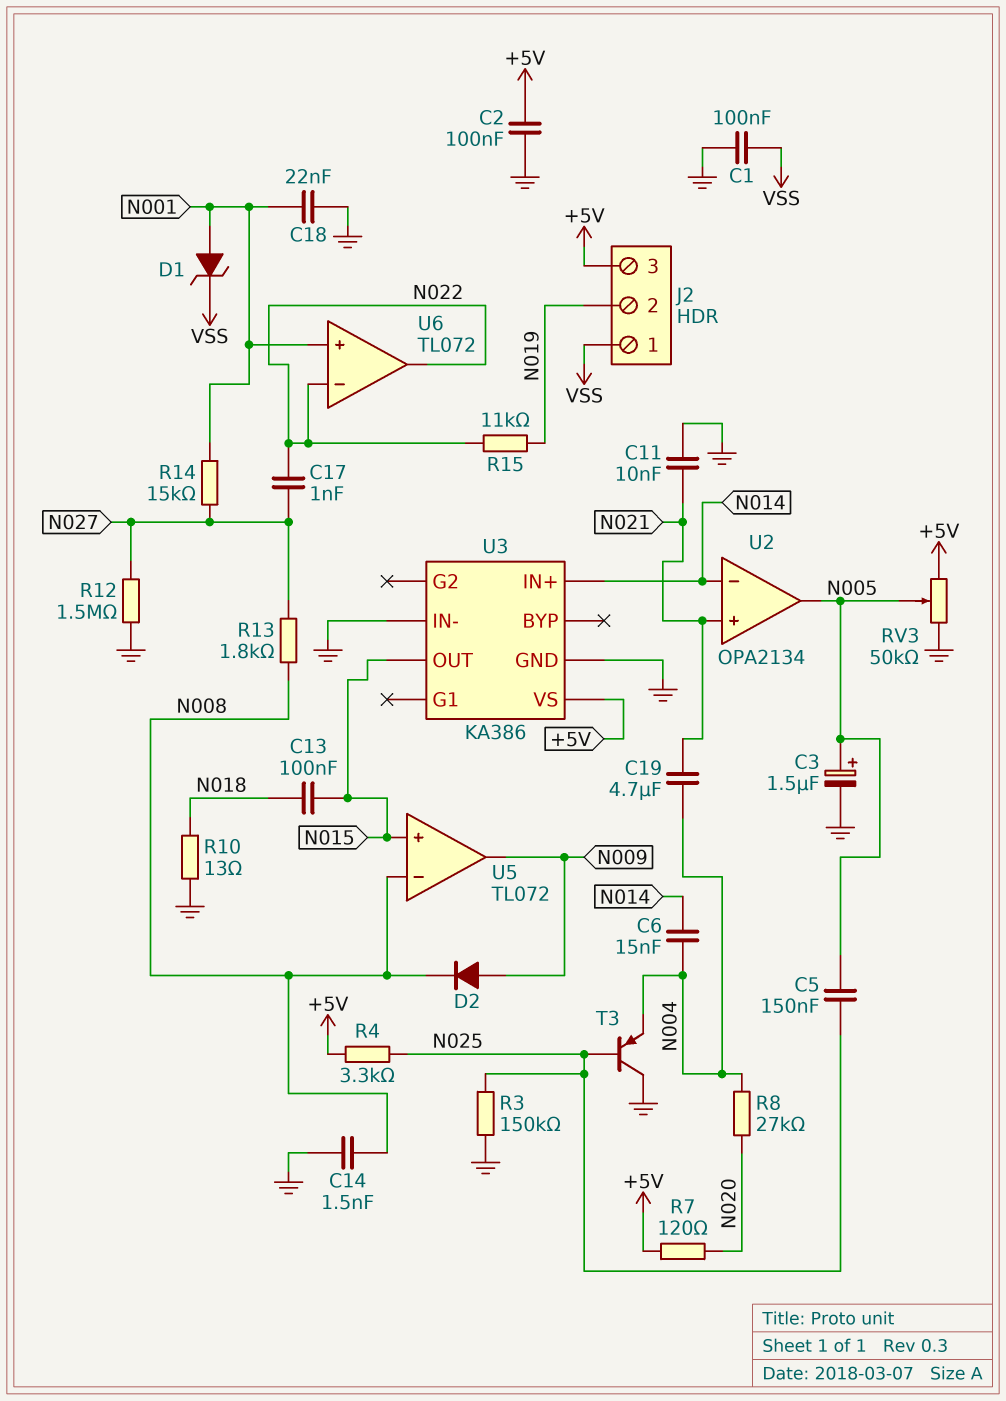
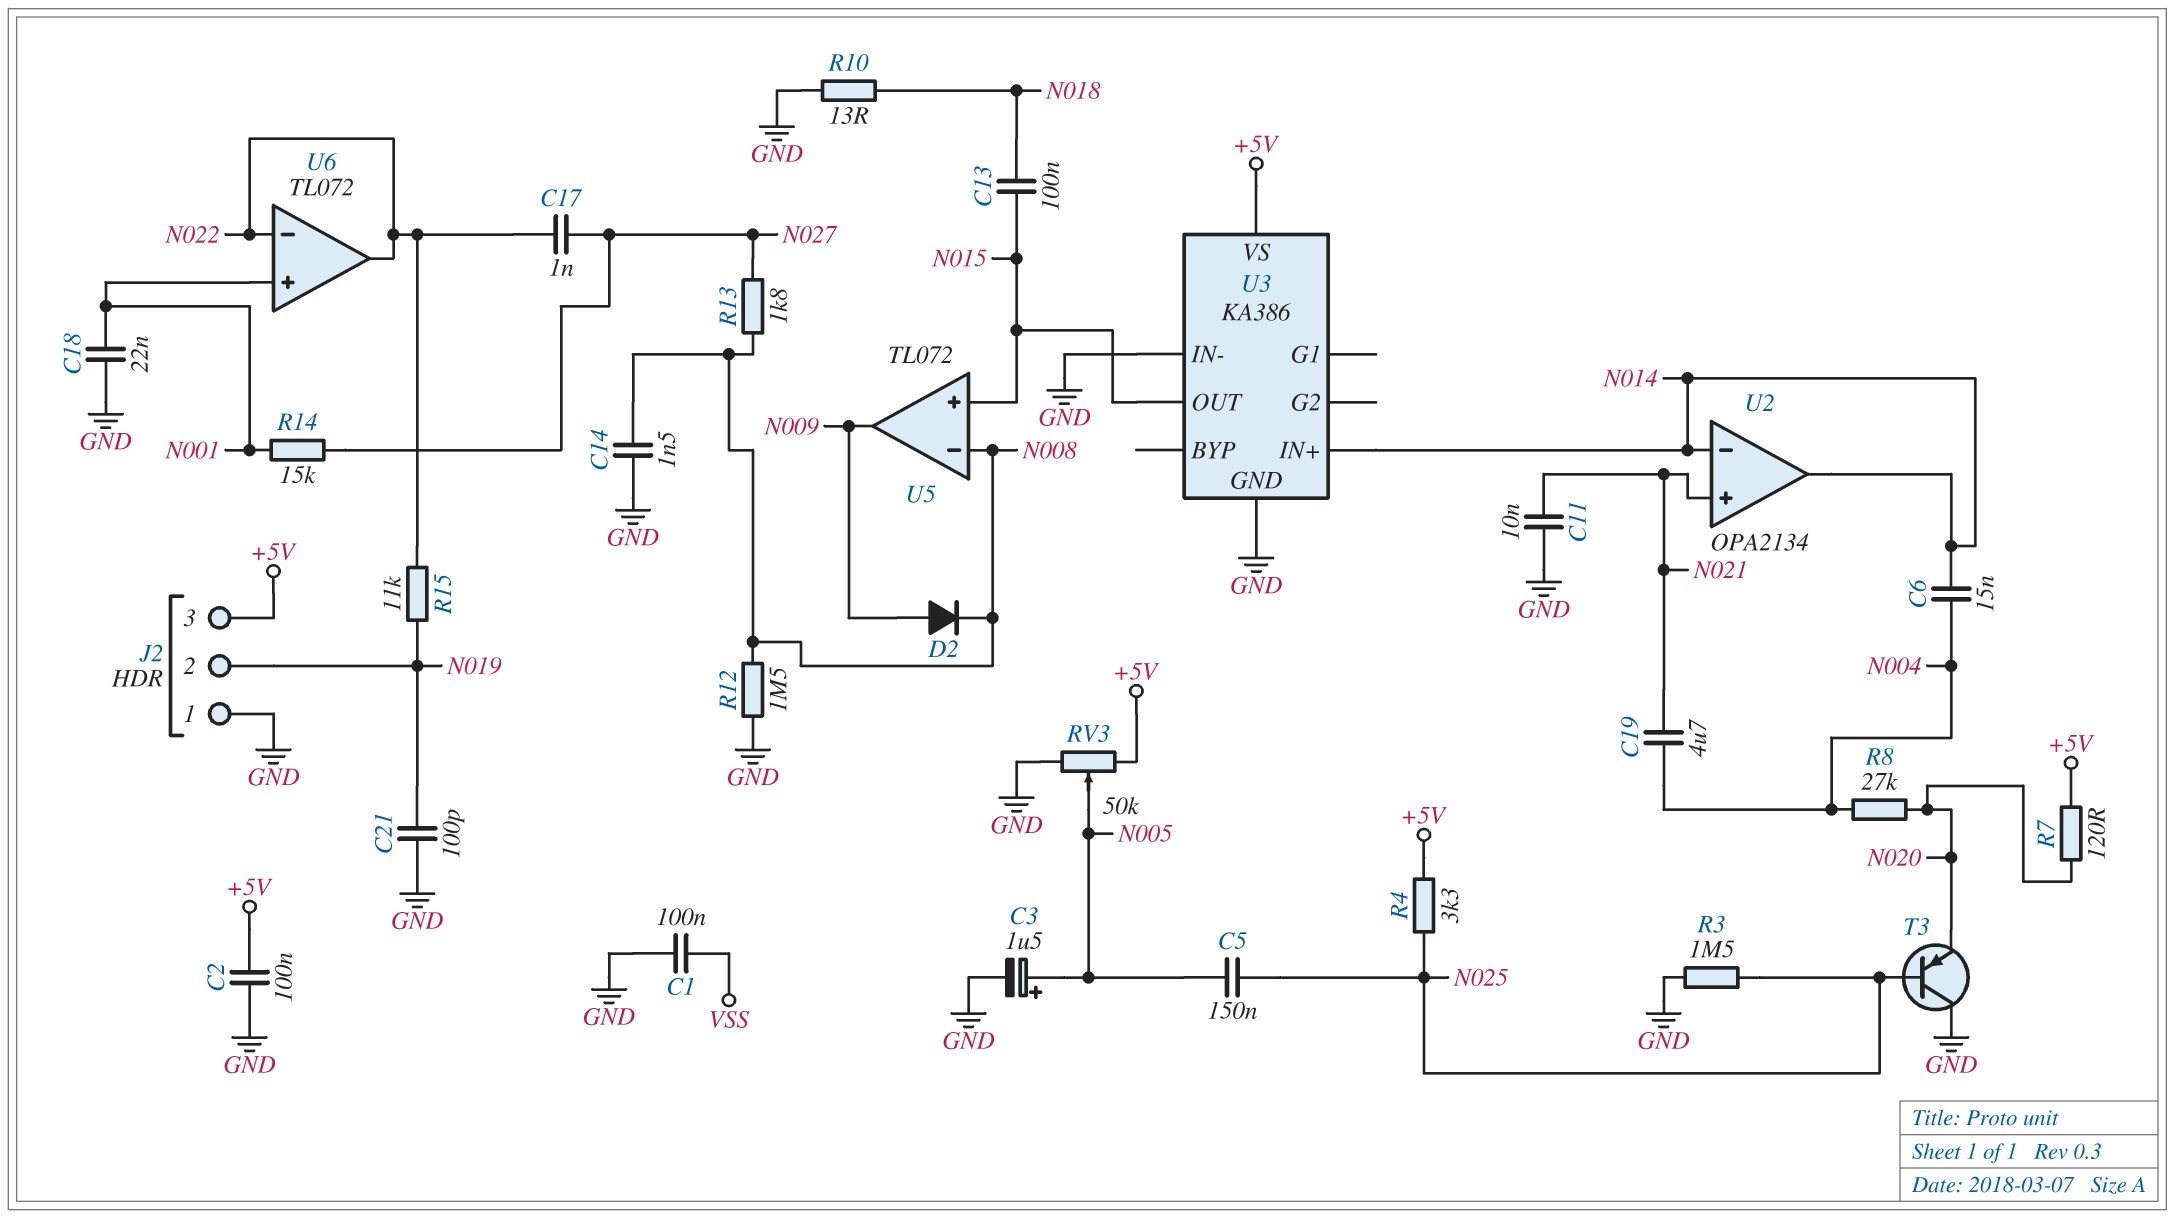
C21: none -> 100pF (GND, N019)
D1: zener (A N001, K VSS) -> none
J2 pin 1: VSS -> GND
R3: 150k (GND, N025) -> 1.5M (GND, N025)
R12: 1.5M (GND, N027) -> 1.5M (GND, N008)
T3: PNP (B N025, C GND, E N004) -> PNP (B N025, C GND, E N020)
U2 pin out: N005 -> N014

